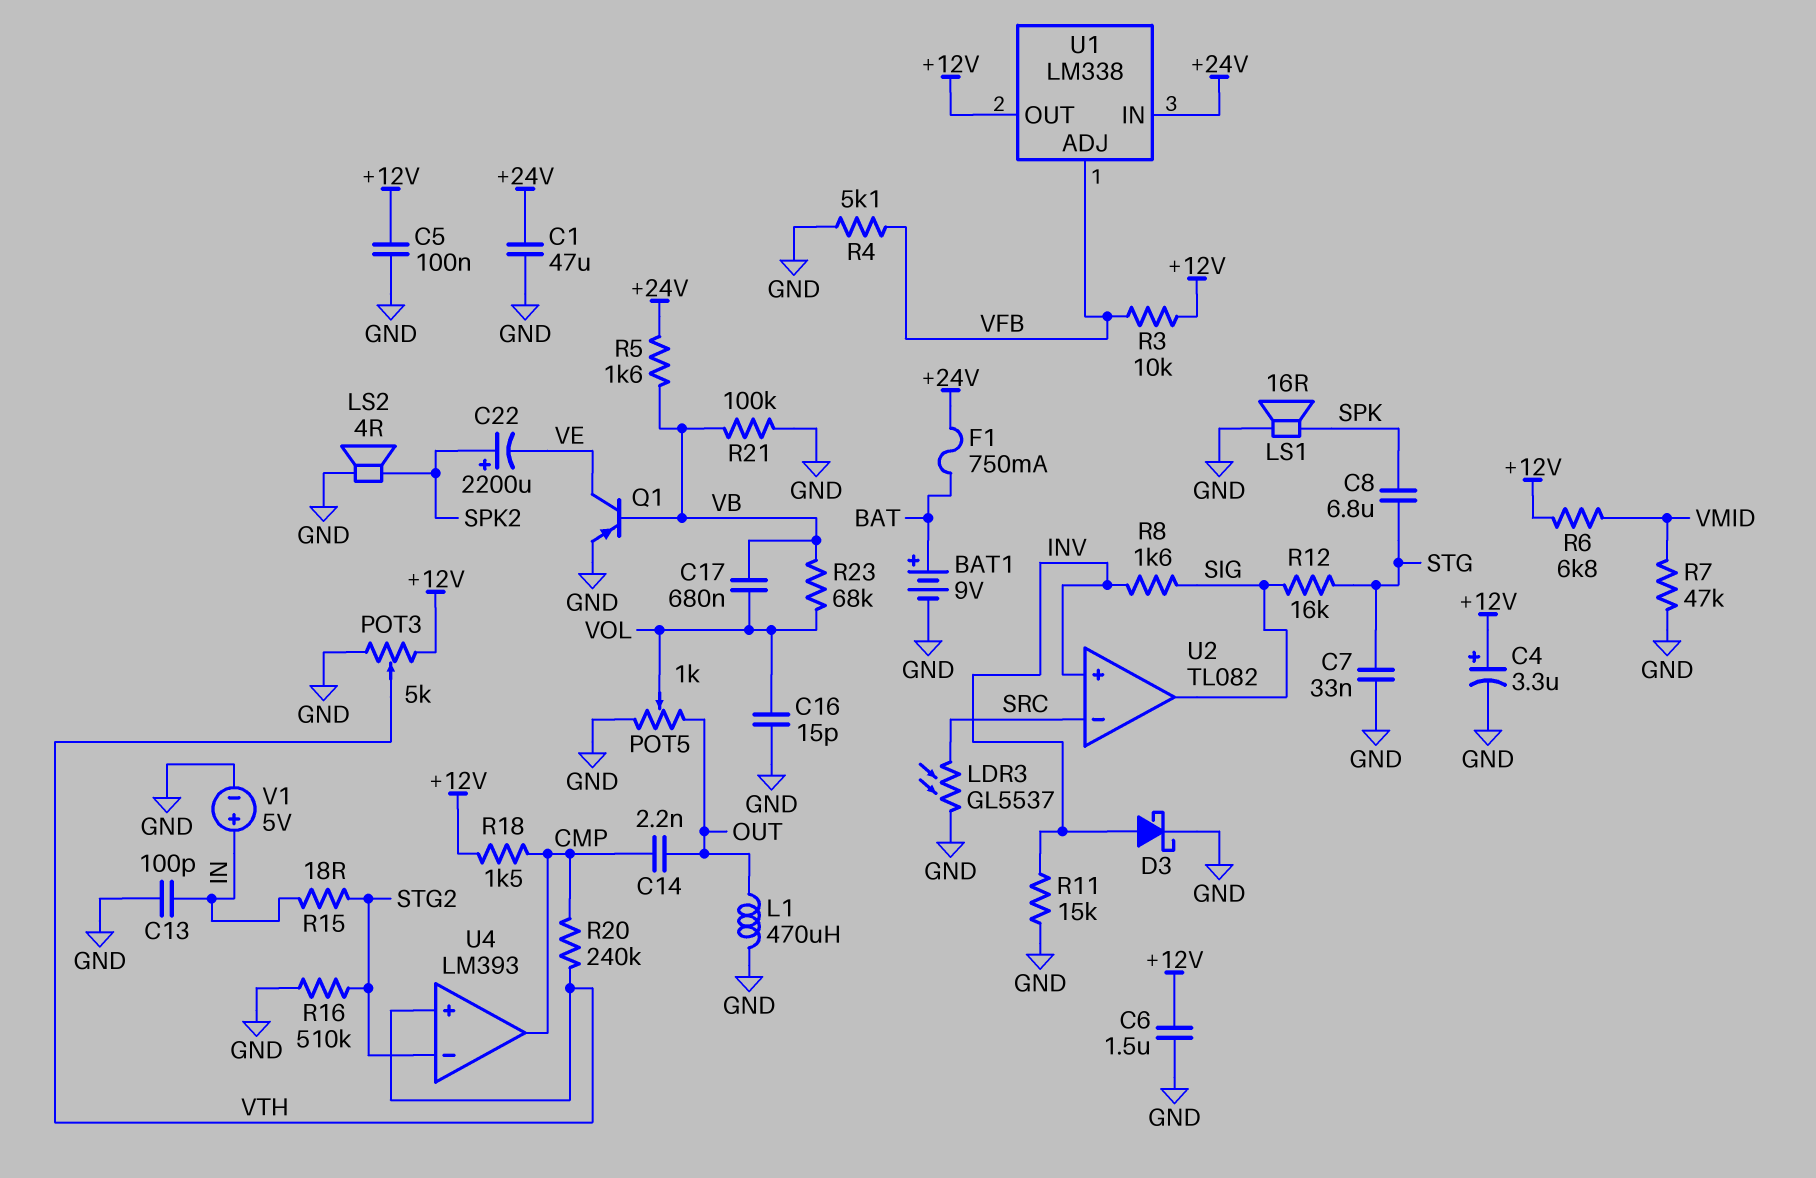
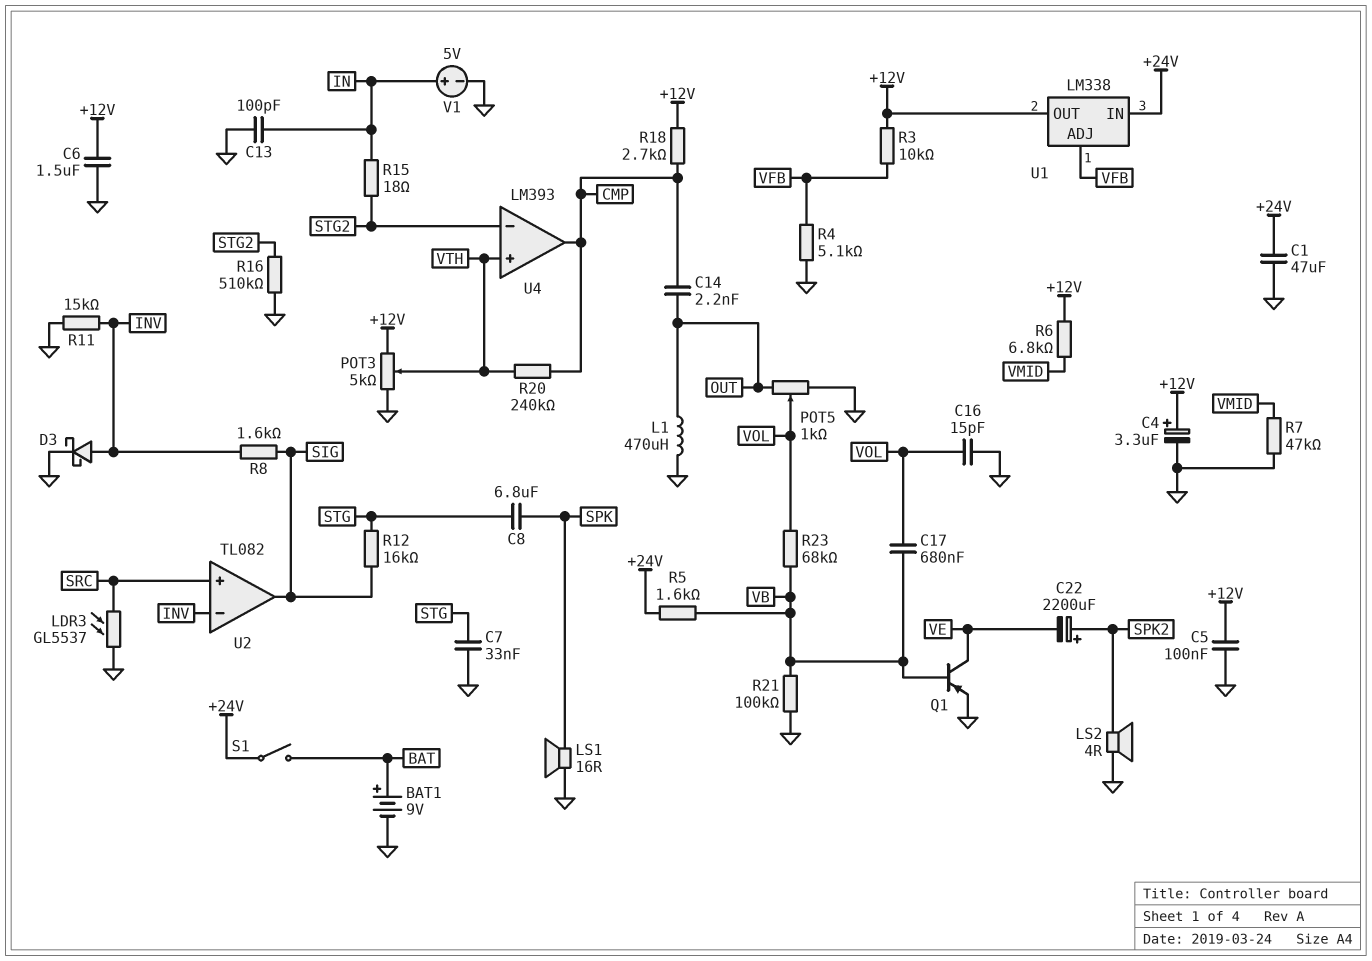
F1: 750mA (+24V, BAT) -> none
R18: 1.5k (+12V, CMP) -> 2.7k (+12V, CMP)
S1: none -> switch (+24V, BAT)
U2 pin in+: INV -> SRC
U2 pin in-: SRC -> INV

